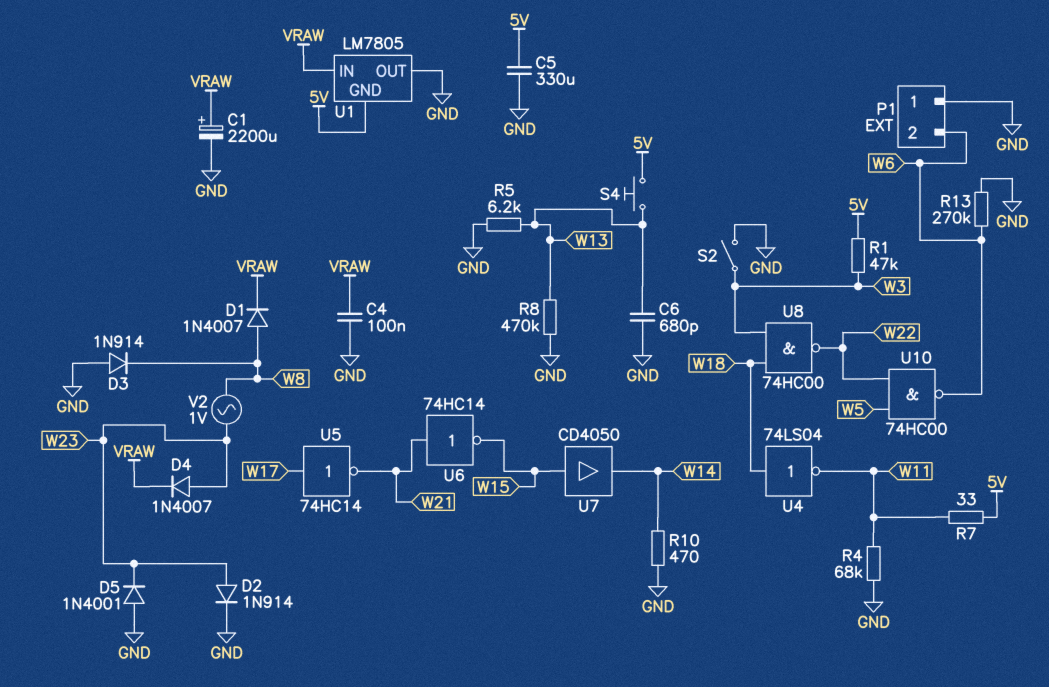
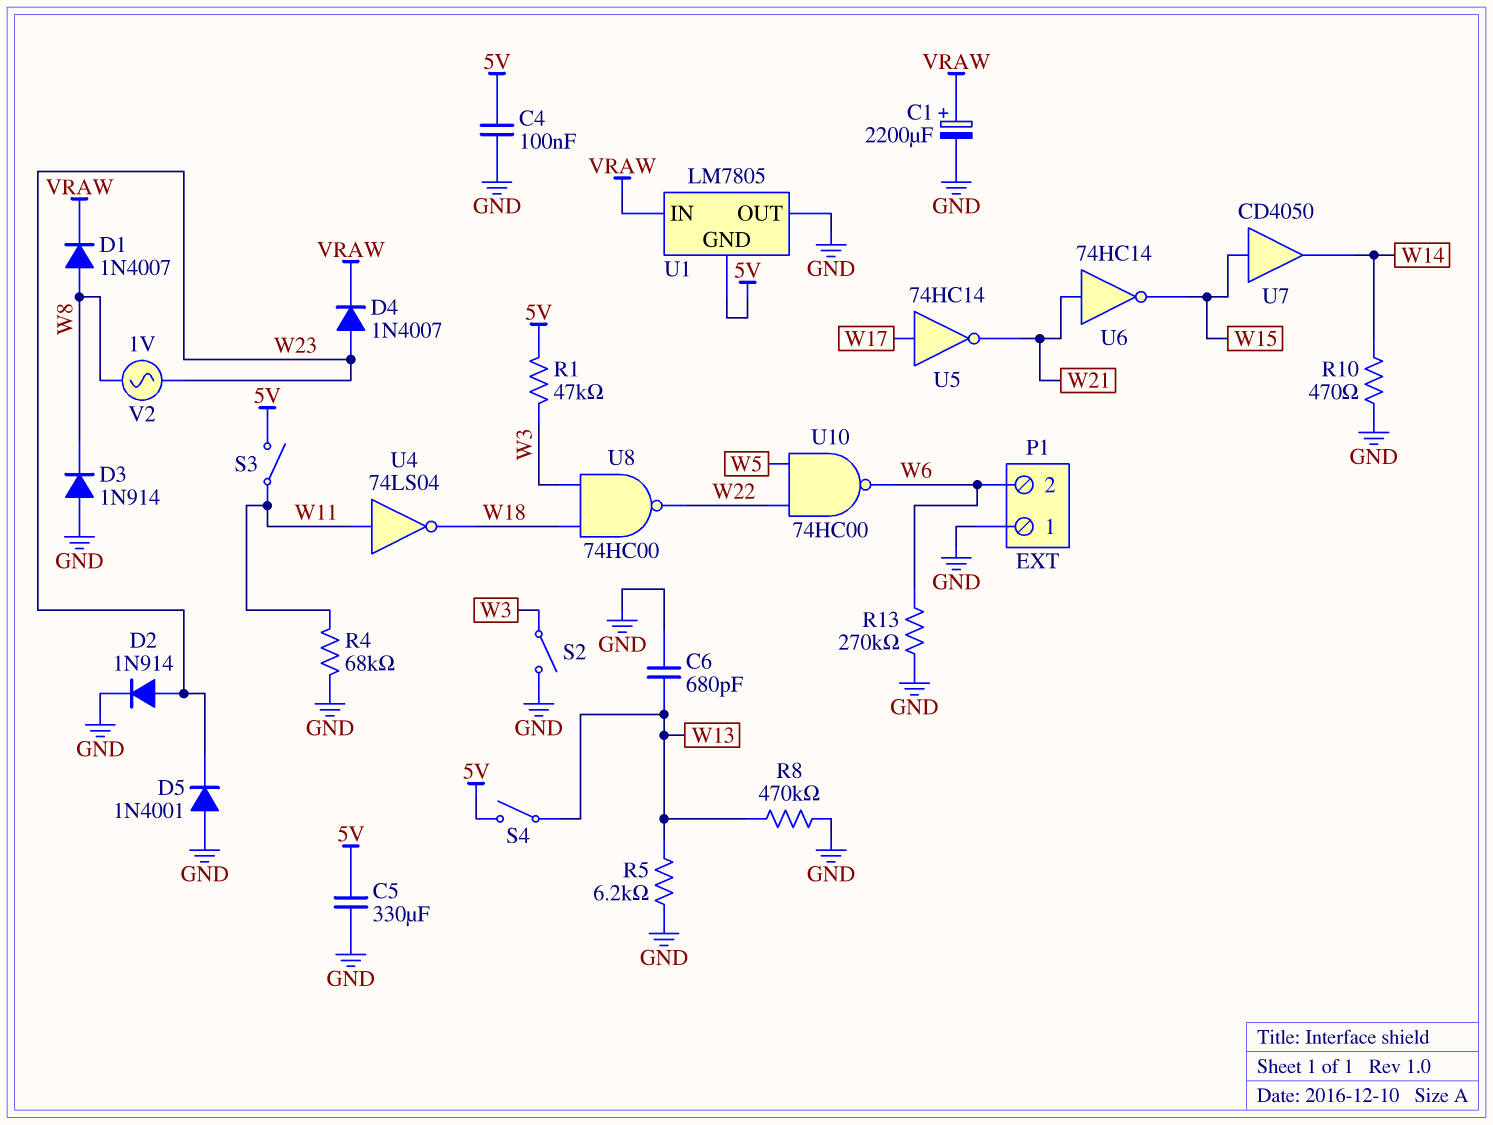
C4: 100nF (GND, VRAW) -> 100nF (5V, GND)
R7: 33 (5V, W11) -> none
S3: none -> switch (5V, W11)
S4: button (5V, W13) -> switch (5V, W13)
U4: NOT 74LS04 (in W18, out W11) -> NOT 74LS04 (in W11, out W18)

